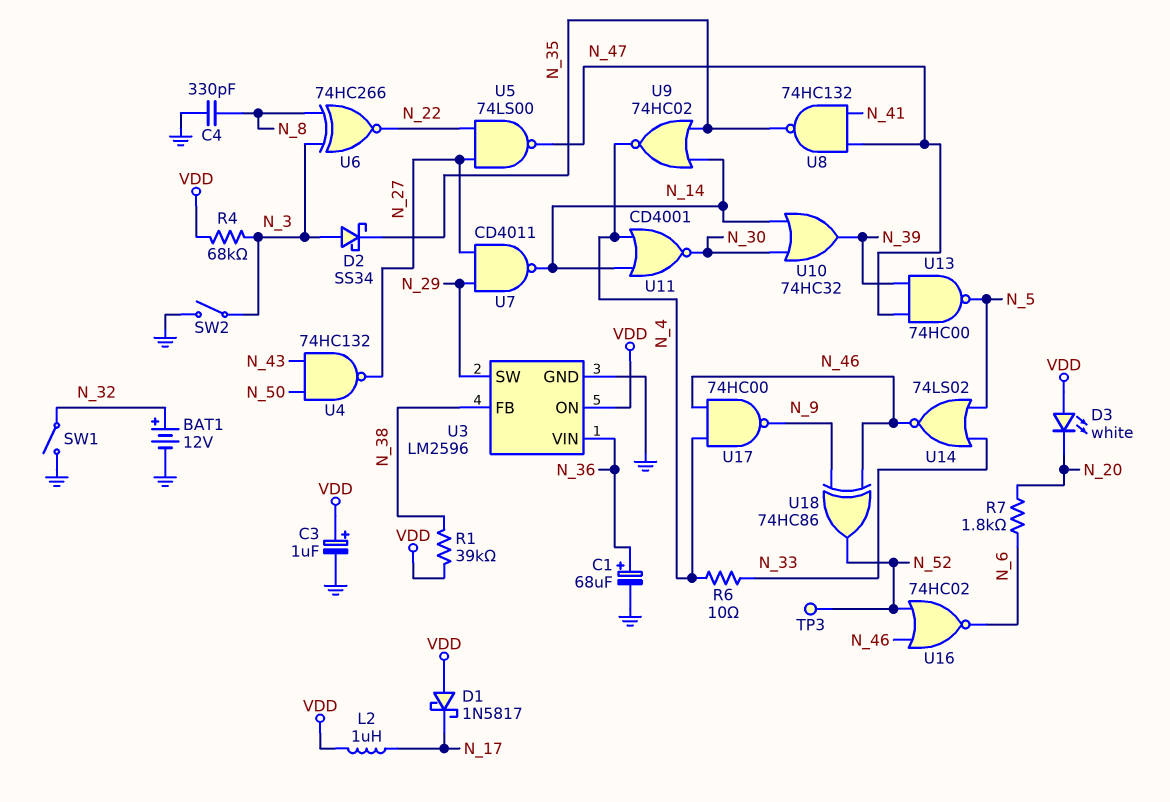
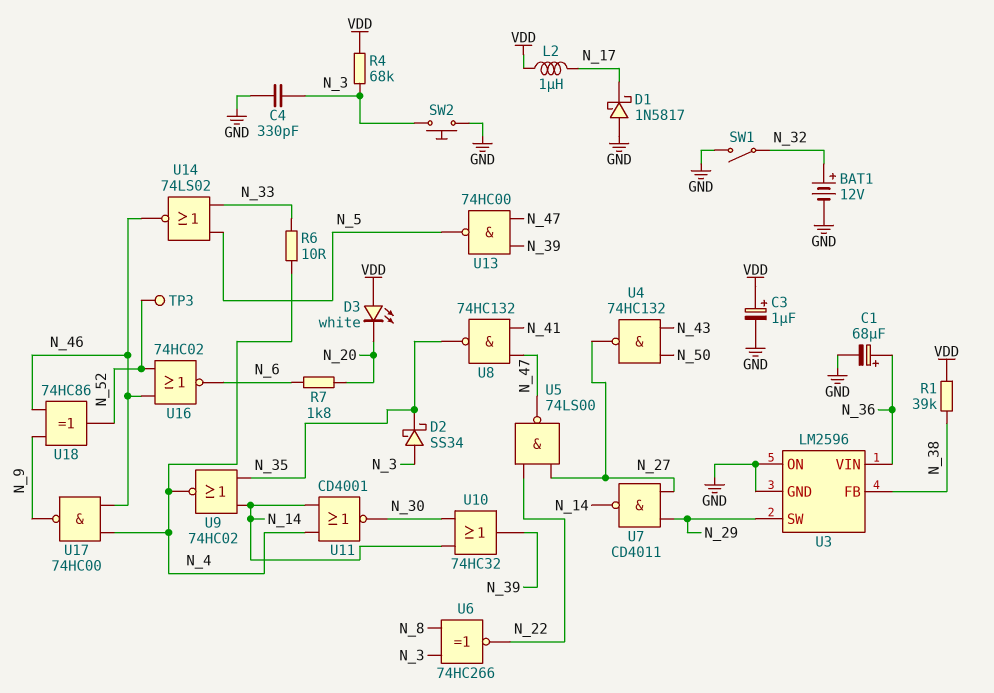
C4: 330pF (GND, N_8) -> 330pF (GND, N_3)
D1: schottky 1N5817 (A VDD, K N_17) -> schottky 1N5817 (A GND, K N_17)
SW2: switch (GND, N_3) -> button (GND, N_3)
U3 pin ON: VDD -> GND

